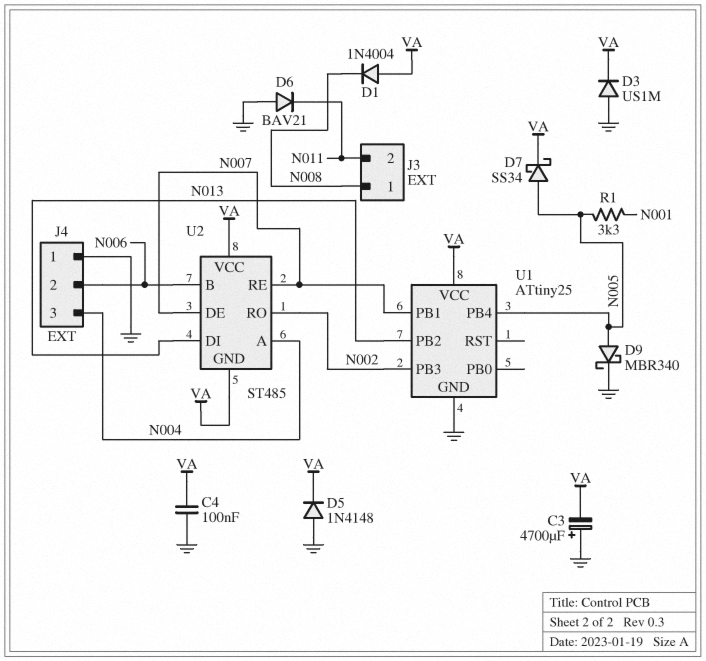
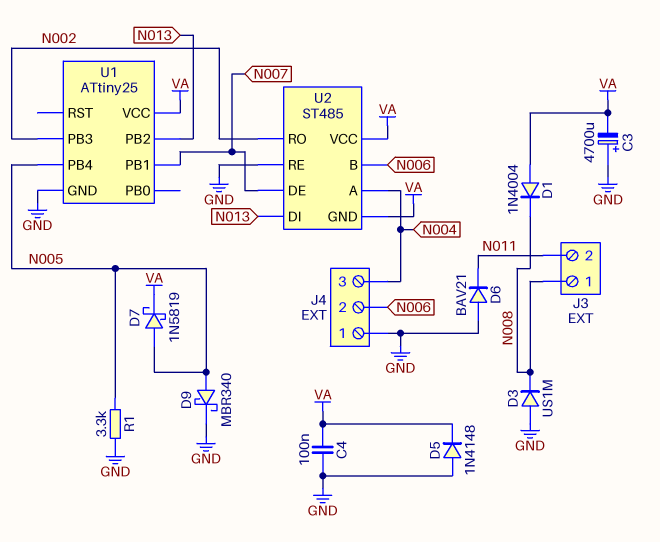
D3: diode US1M (A GND, K VA) -> diode US1M (A GND, K N008)
D7: schottky SS34 (A N005, K VA) -> schottky 1N5819 (A N005, K VA)
R1: 3.3k (N001, N005) -> 3.3k (GND, N005)
U2 pin RE: N007 -> GND

